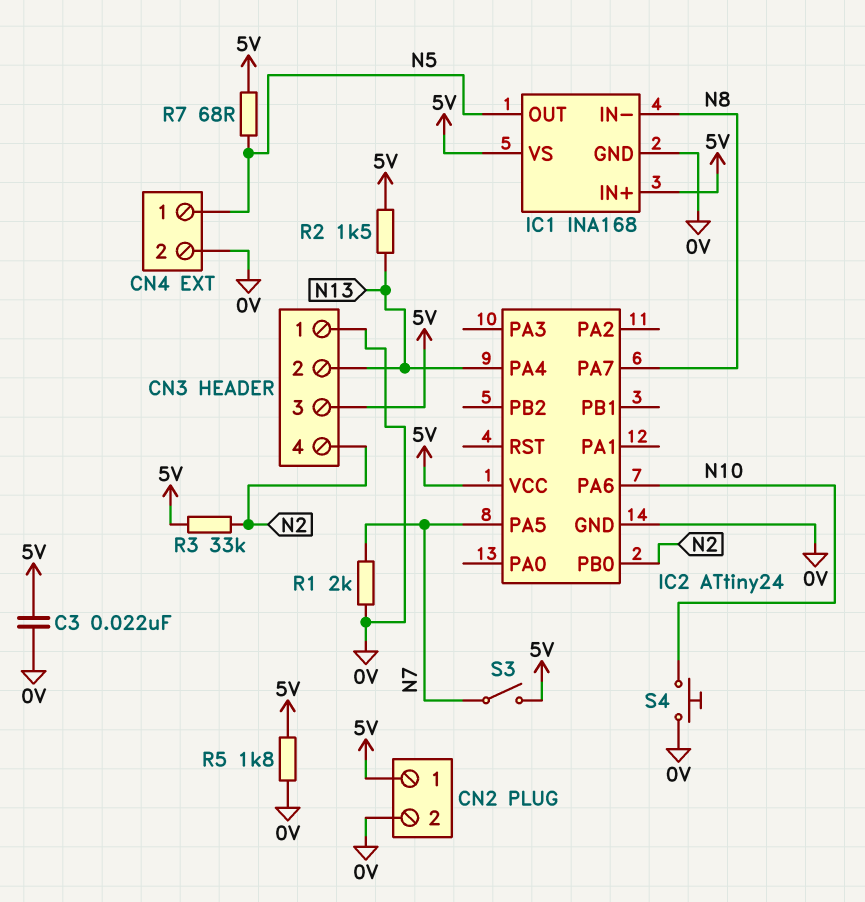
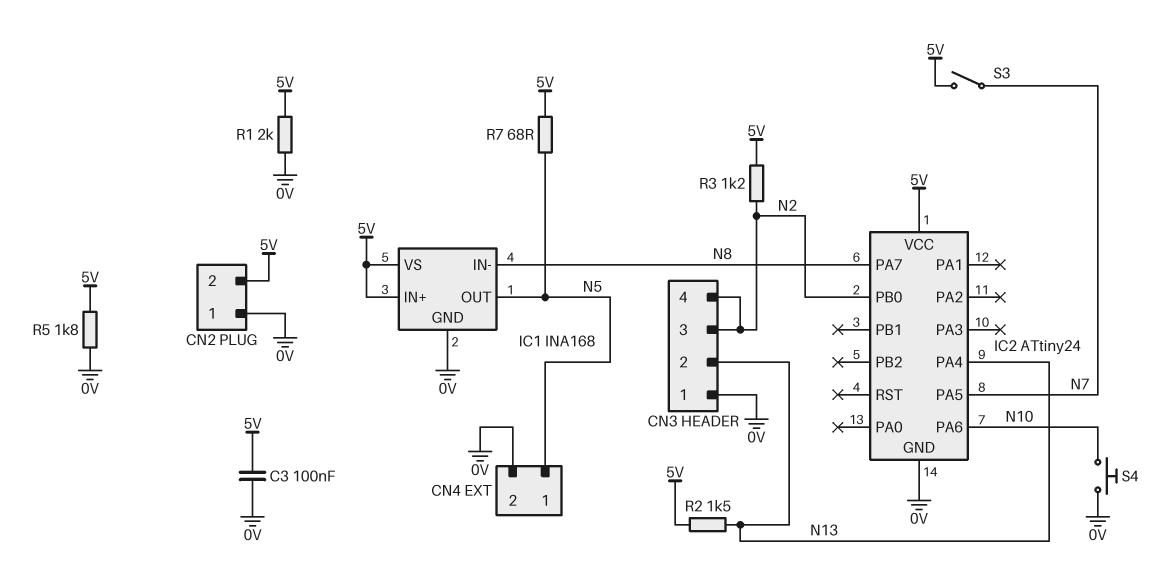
C3: 22nF (0V, 5V) -> 100nF (0V, 5V)
CN2 pin 1: 5V -> 0V
CN2 pin 2: 0V -> 5V
CN3 pin 3: 5V -> N2
R1: 2k (0V, N7) -> 2k (0V, 5V)
R3: 33k (5V, N2) -> 1.2k (5V, N2)

